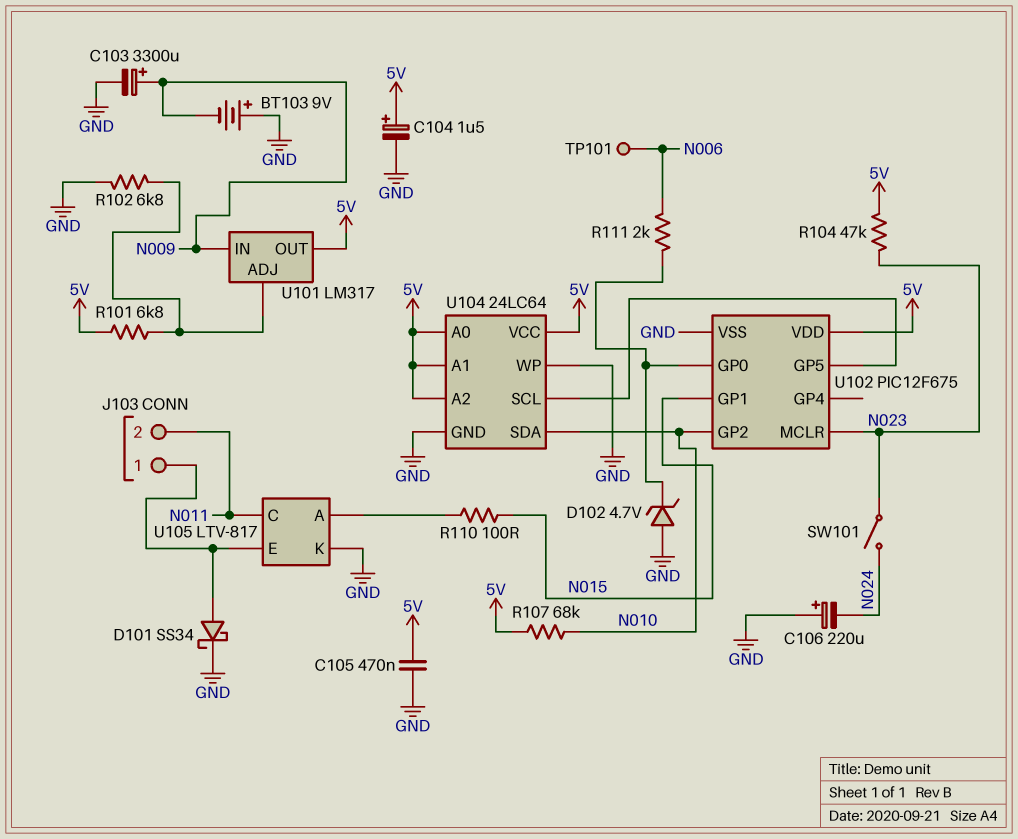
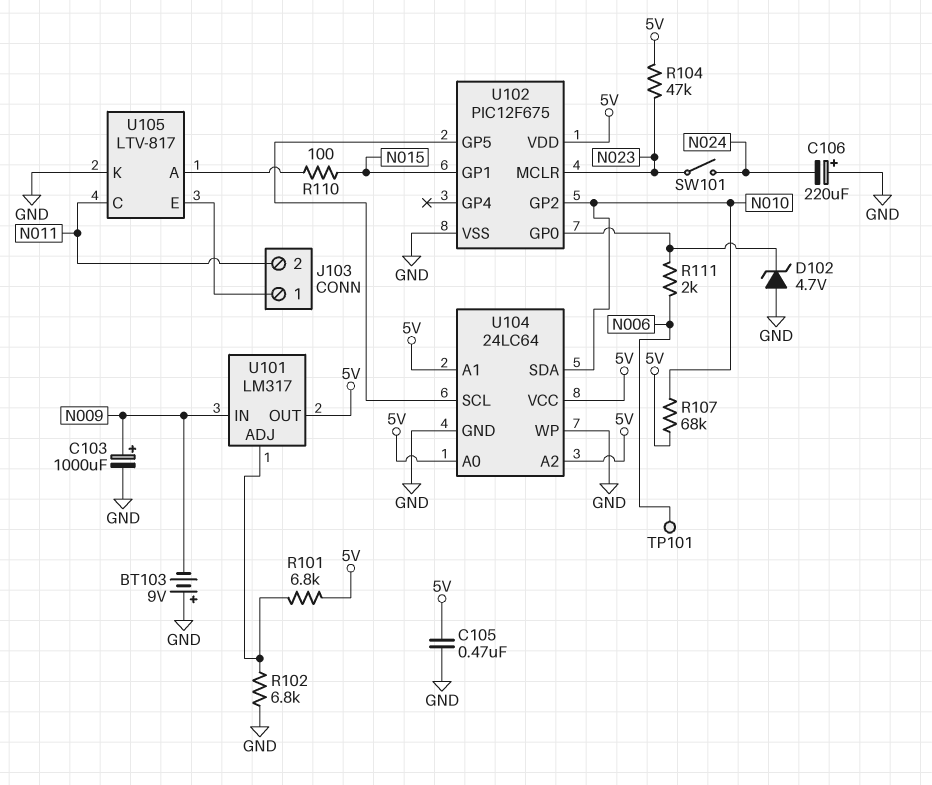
C103: 3300uF (plus N009, minus GND) -> 1000uF (plus N009, minus GND)
C104: 1.5uF (plus 5V, minus GND) -> none
D101: schottky SS34 (A J103/1, K GND) -> none

